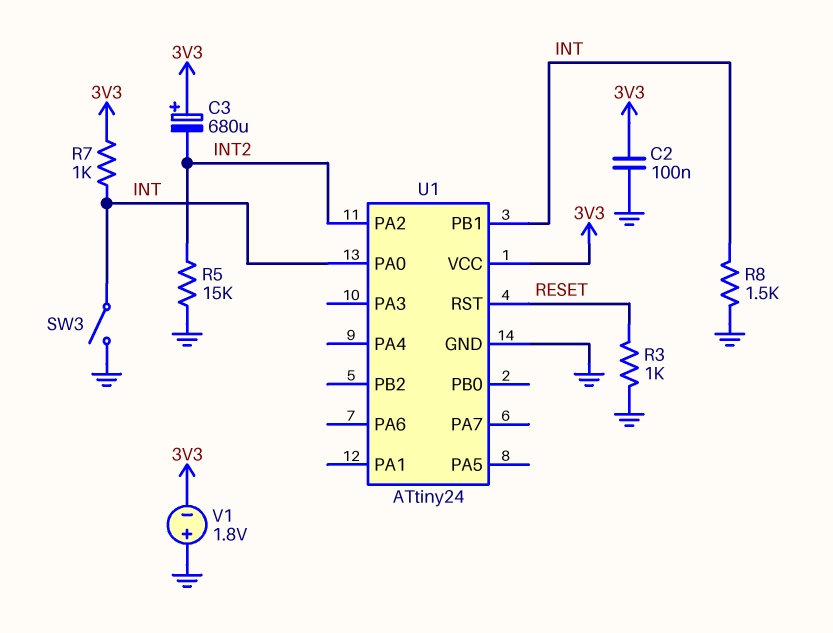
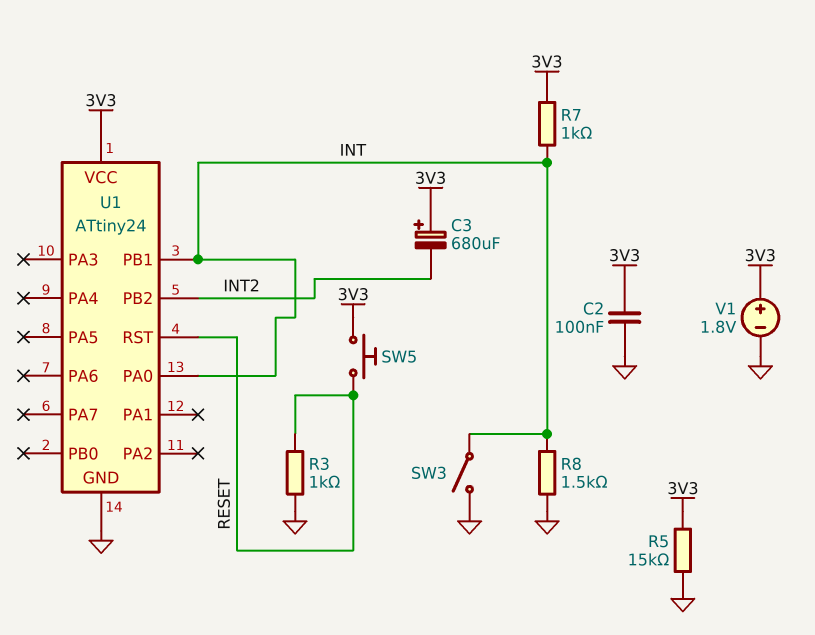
R5: 15k (GND, INT2) -> 15k (3V3, GND)
SW5: none -> button (3V3, RESET)
U1 pin PA2: INT2 -> none
U1 pin PB2: none -> INT2
V1: 1.8V (plus GND, minus 3V3) -> 1.8V (plus 3V3, minus GND)

